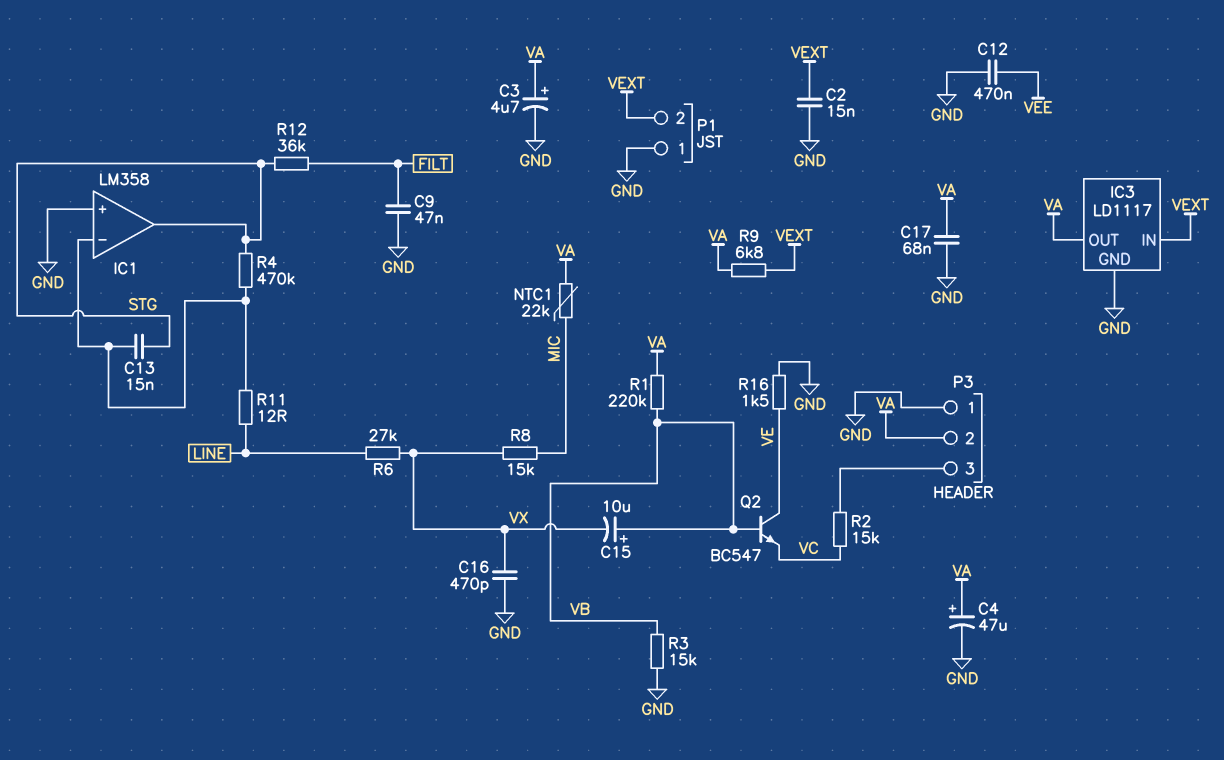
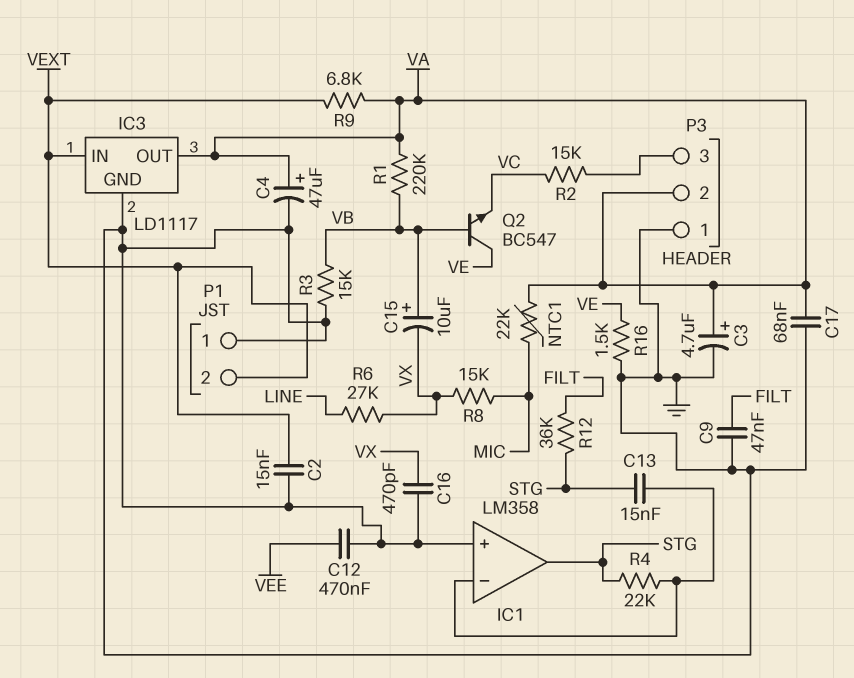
R4: 470k (IC1/in-, STG) -> 22k (IC1/in-, STG)
R11: 12 (IC1/in-, LINE) -> none

